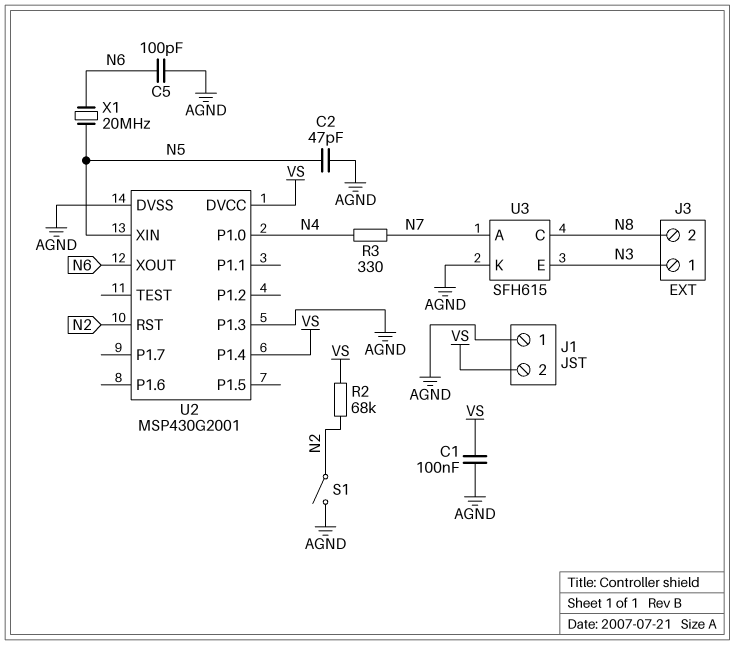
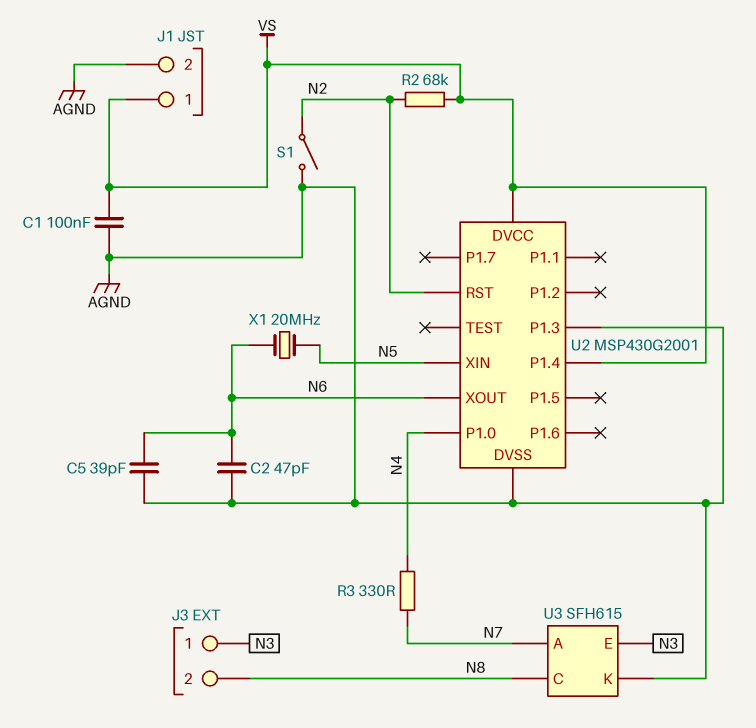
C2: 47pF (AGND, N5) -> 47pF (AGND, N6)
C5: 100pF (AGND, N6) -> 39pF (AGND, N6)
J1 pin 1: AGND -> VS
J1 pin 2: VS -> AGND

